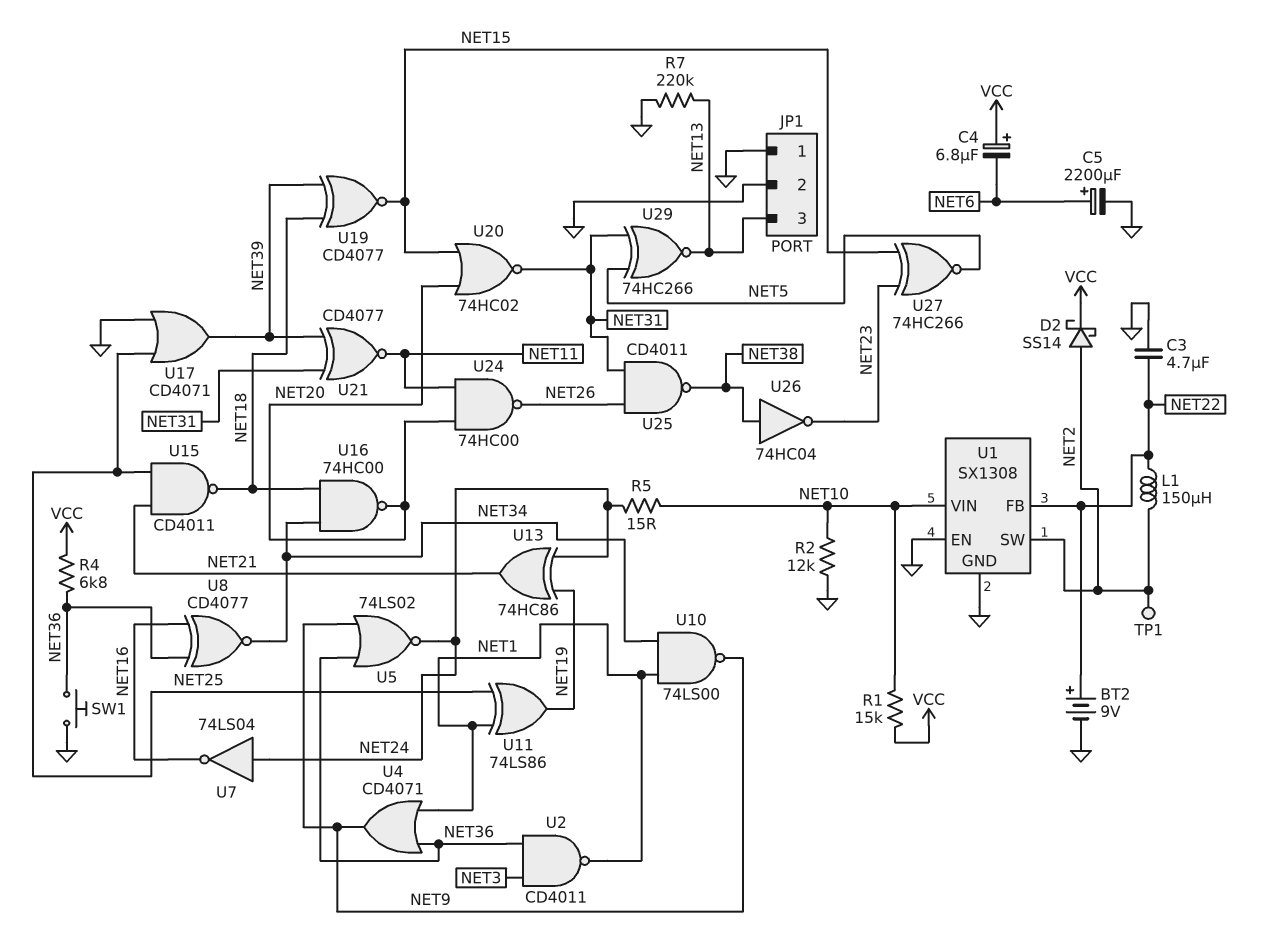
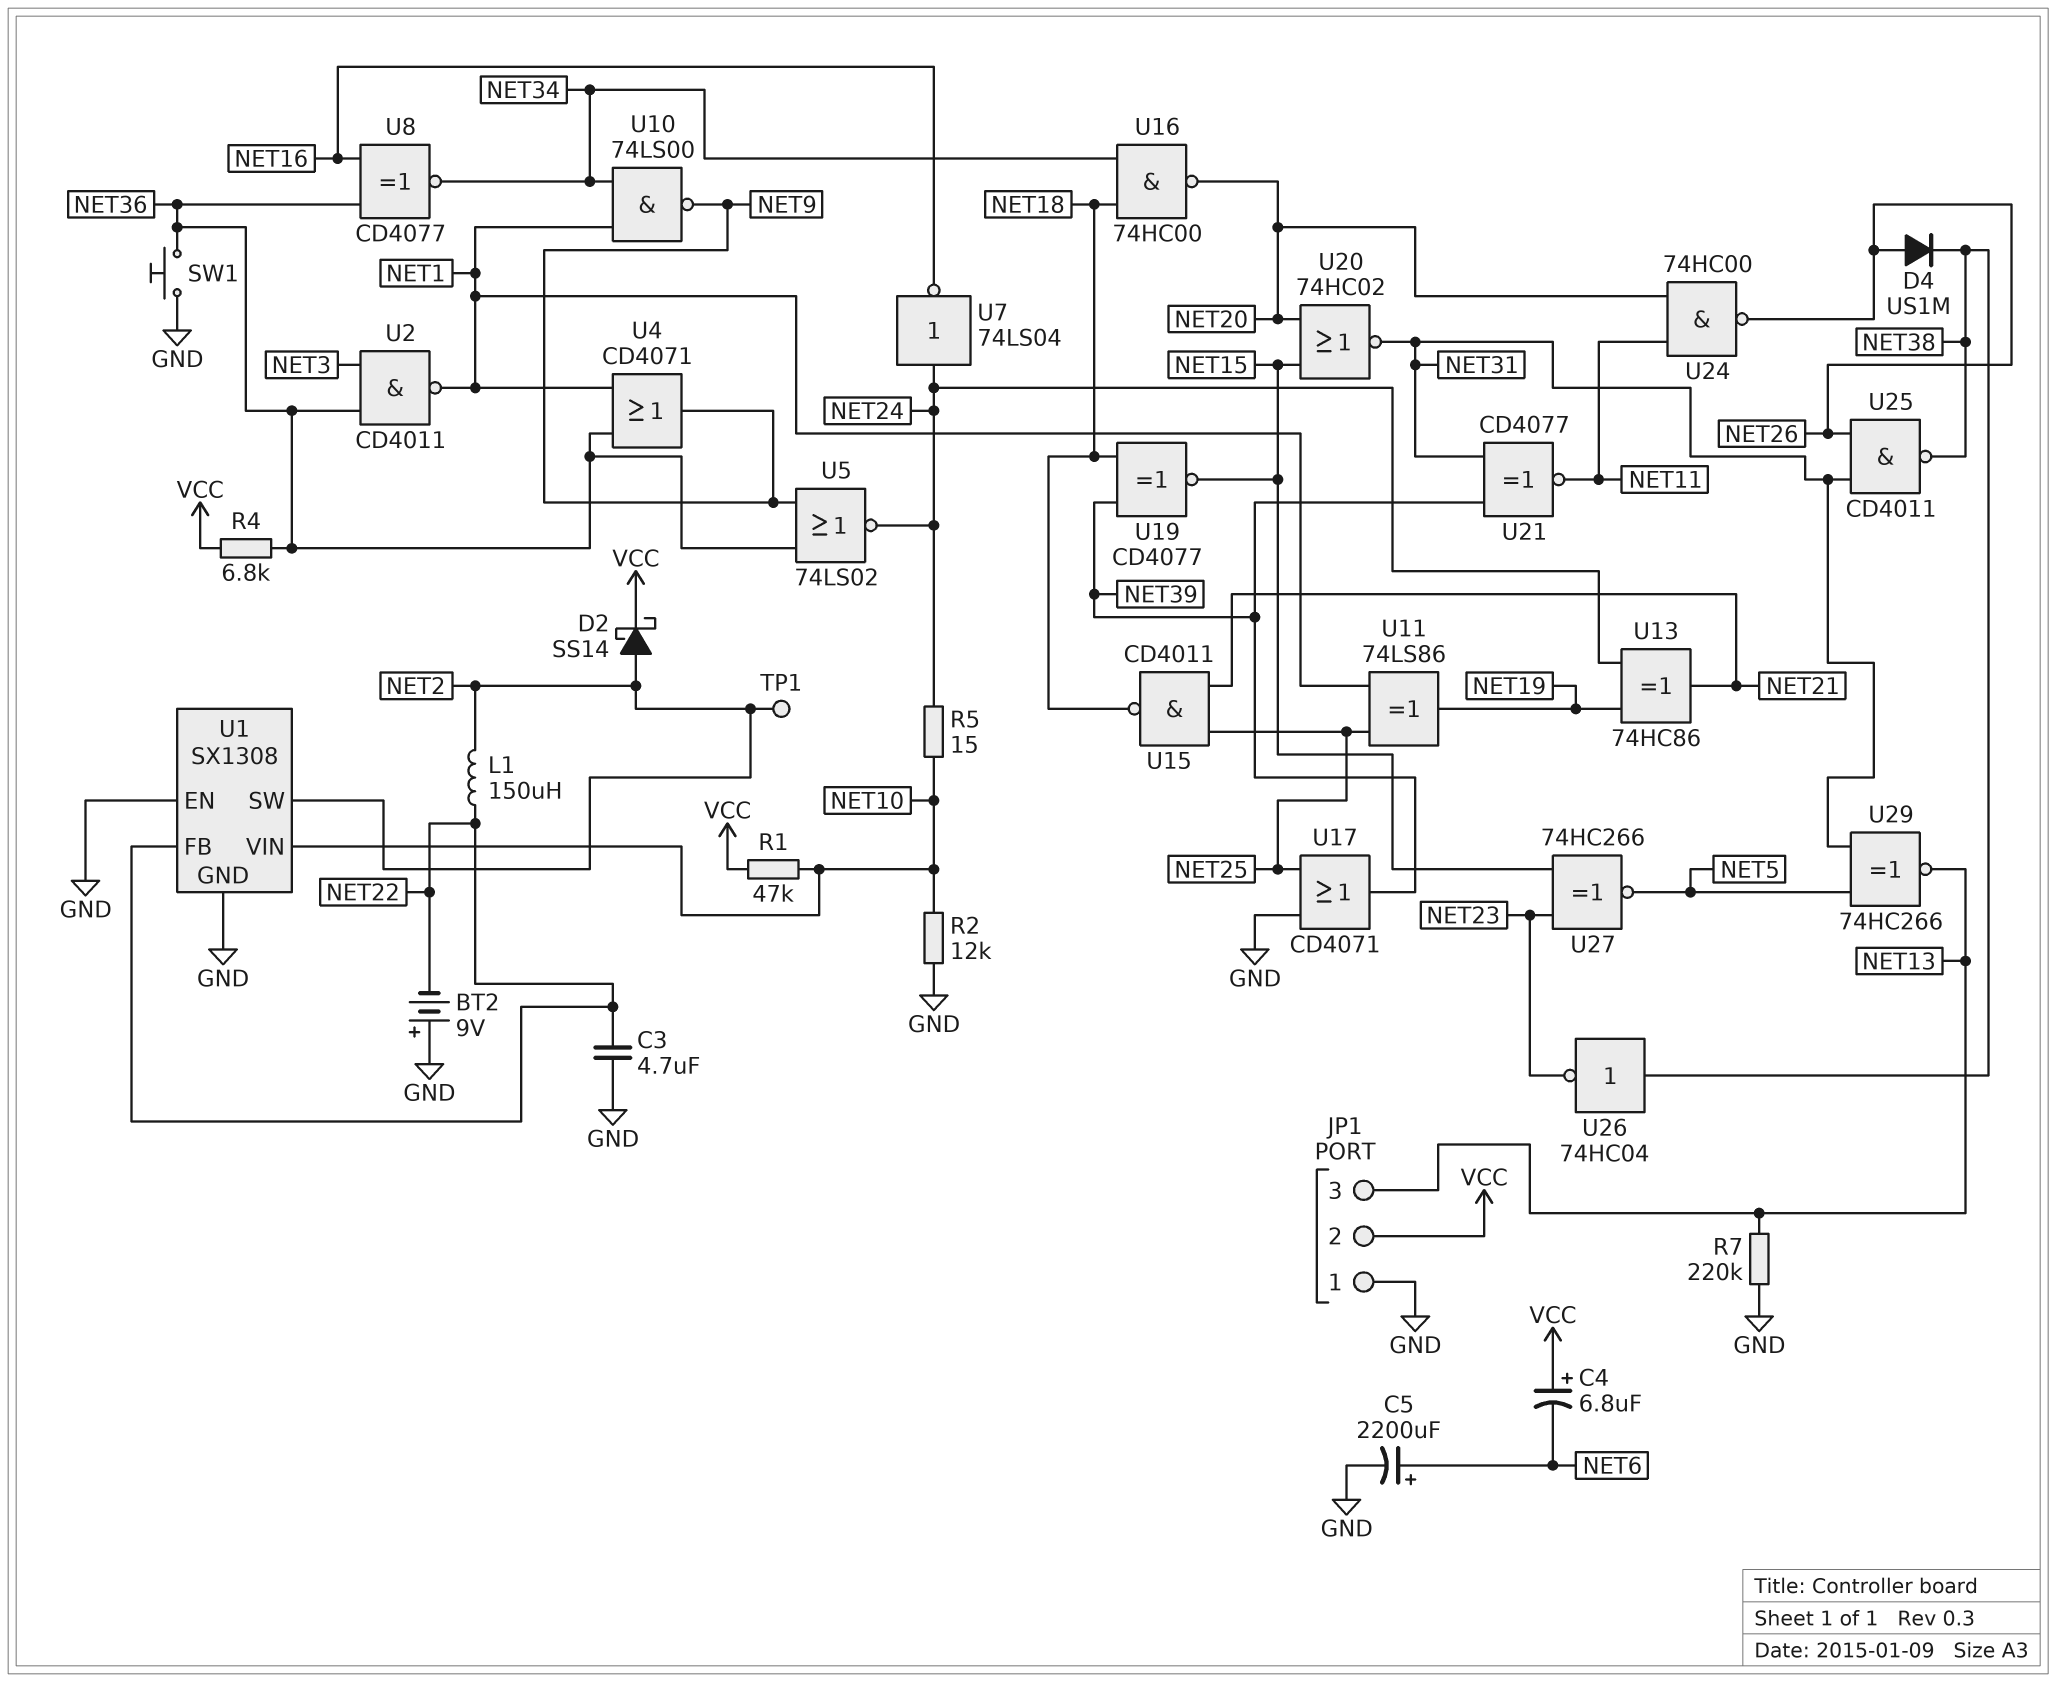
BT2: 9V (plus NET22, minus GND) -> 9V (plus GND, minus NET22)
D4: none -> diode US1M (A NET26, K NET38)
JP1 pin 2: GND -> VCC
R1: 15k (NET10, VCC) -> 47k (NET10, VCC)

